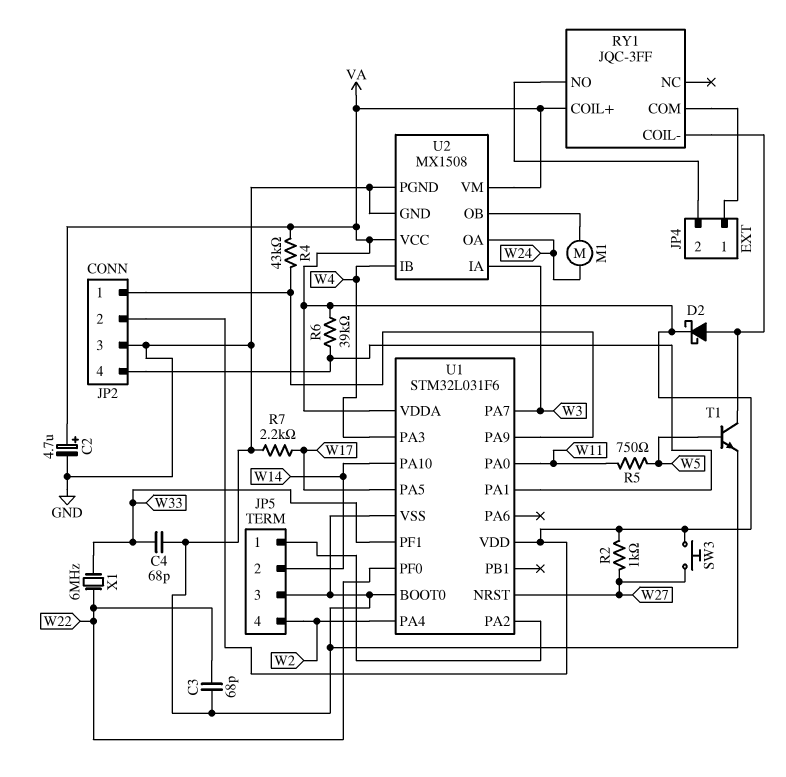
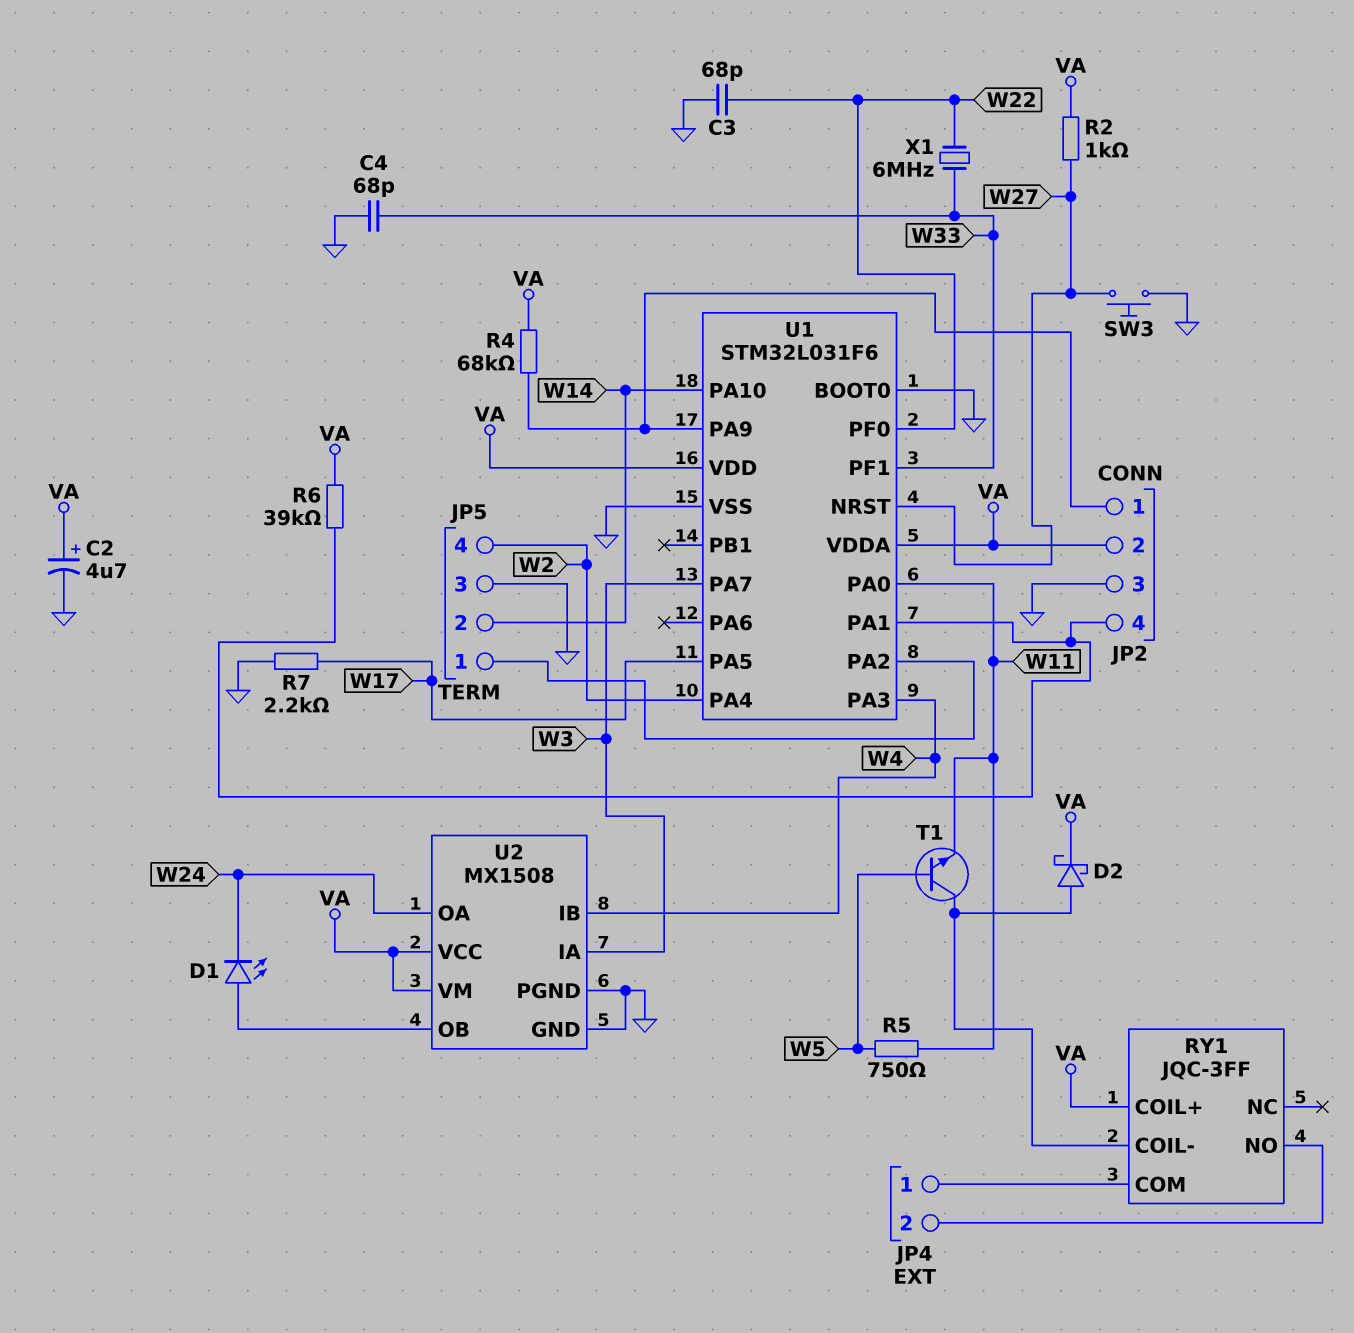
D1: none -> LED (A U2/OB, K W24)
M1: motor (U2/OB, W24) -> none
R4: 43k (JP2/1, VA) -> 68k (JP2/1, VA)
SW3: button (VA, W27) -> button (GND, W27)
T1: NPN (B W5, C RY1/COIL-, E GND) -> NPN (B W5, C RY1/COIL-, E W11)

